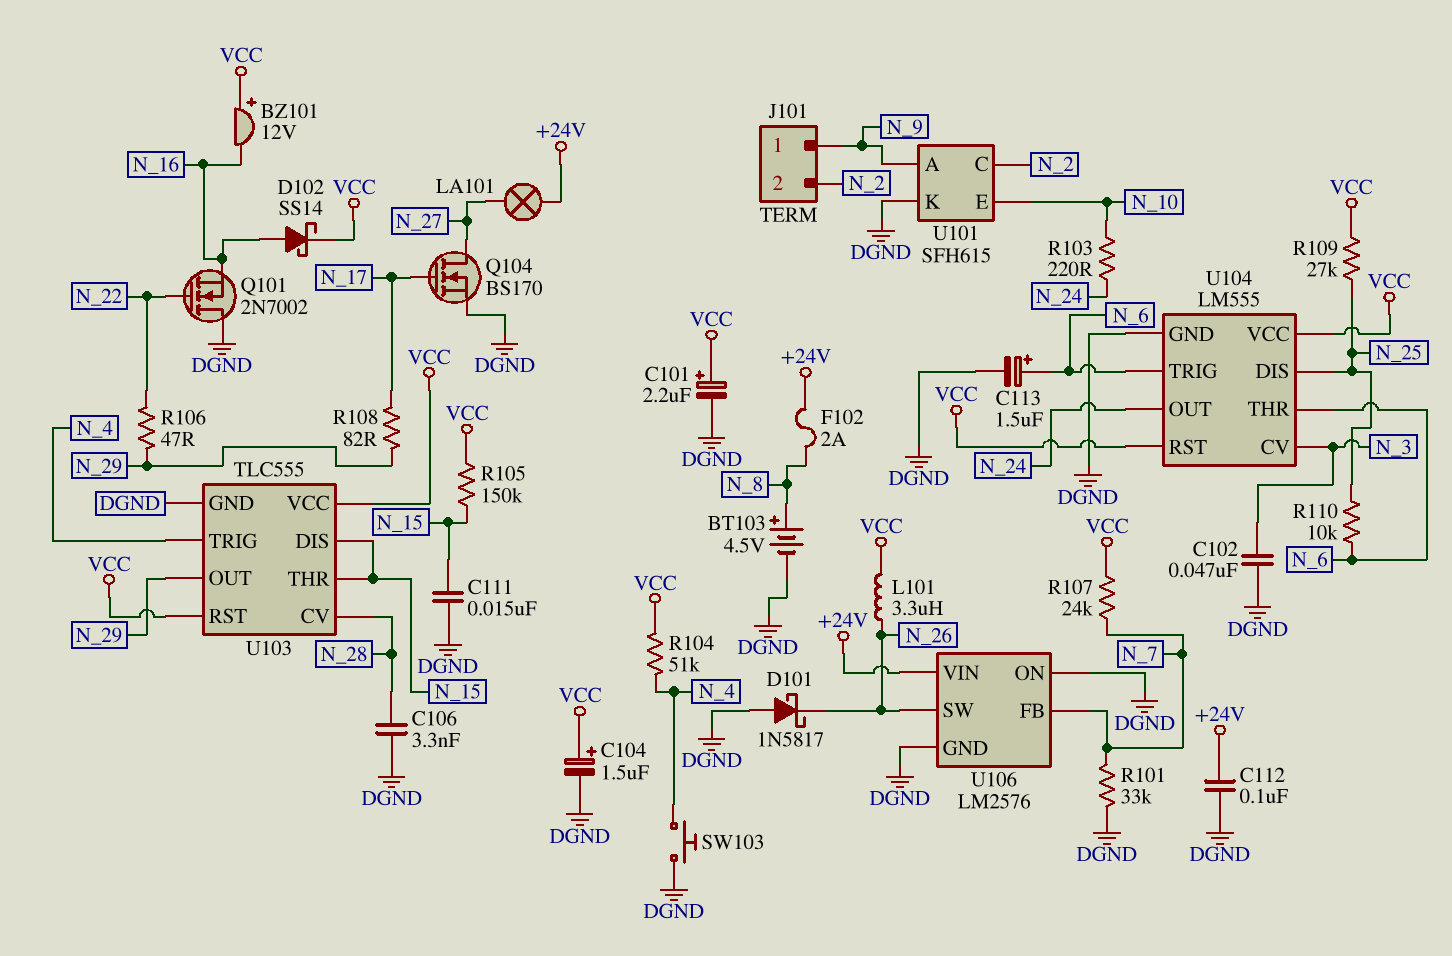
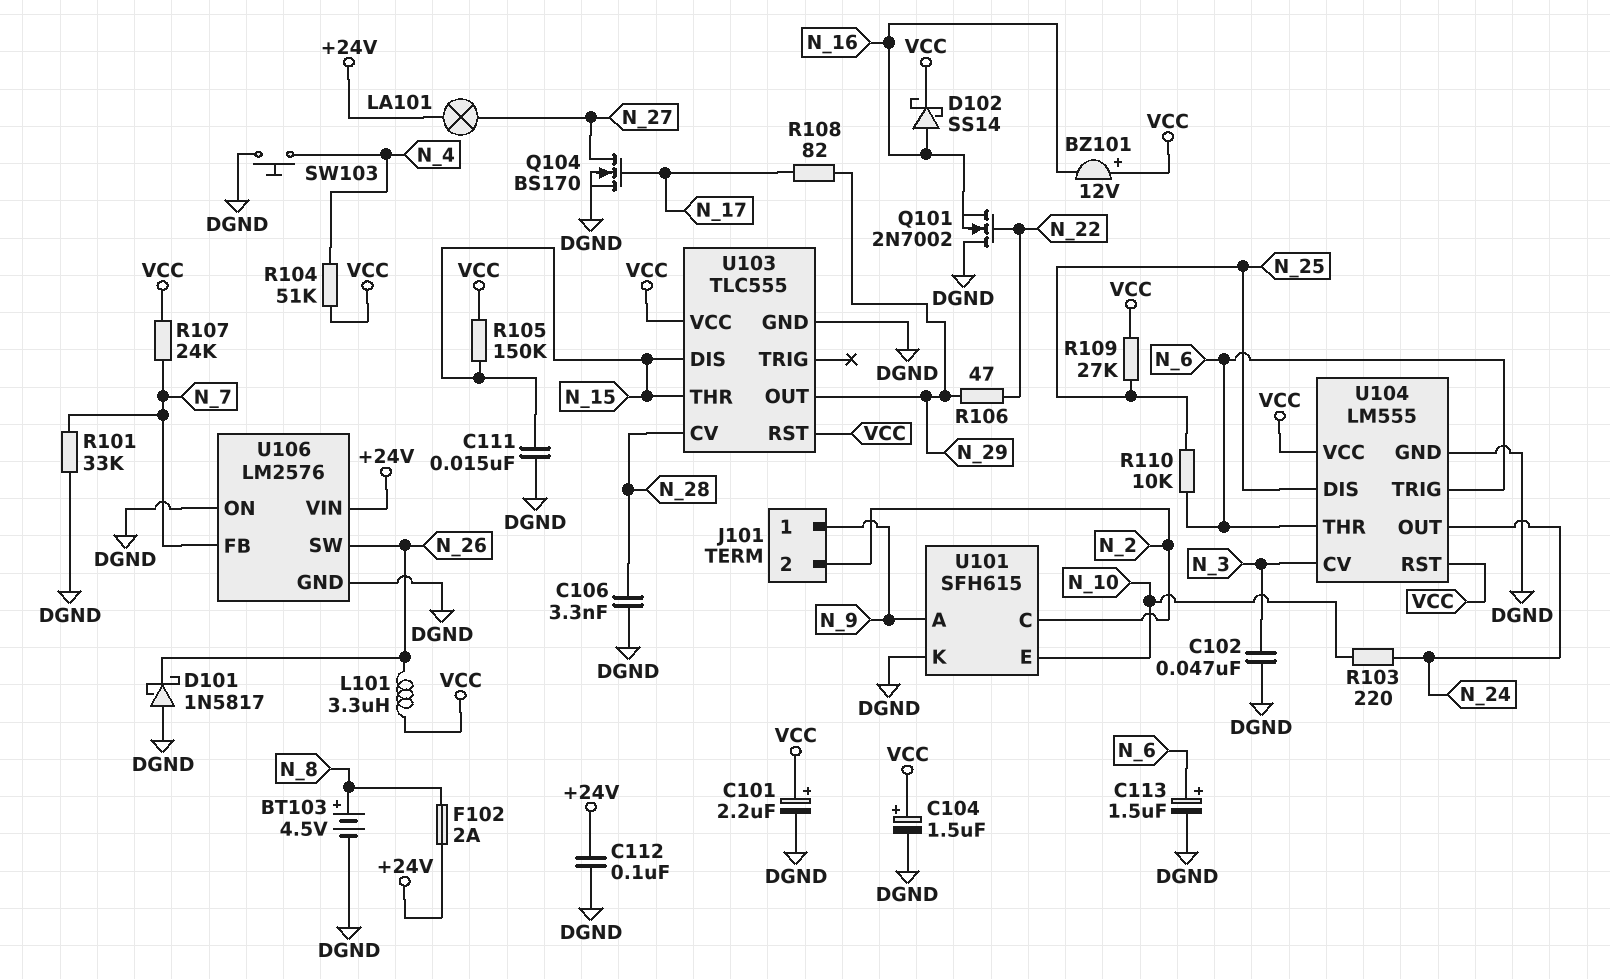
U103 pin TRIG: N_4 -> none

